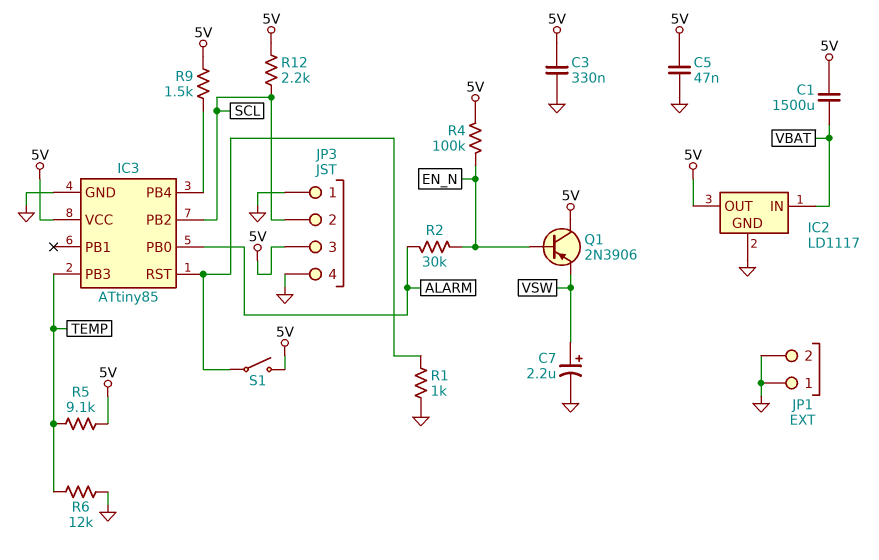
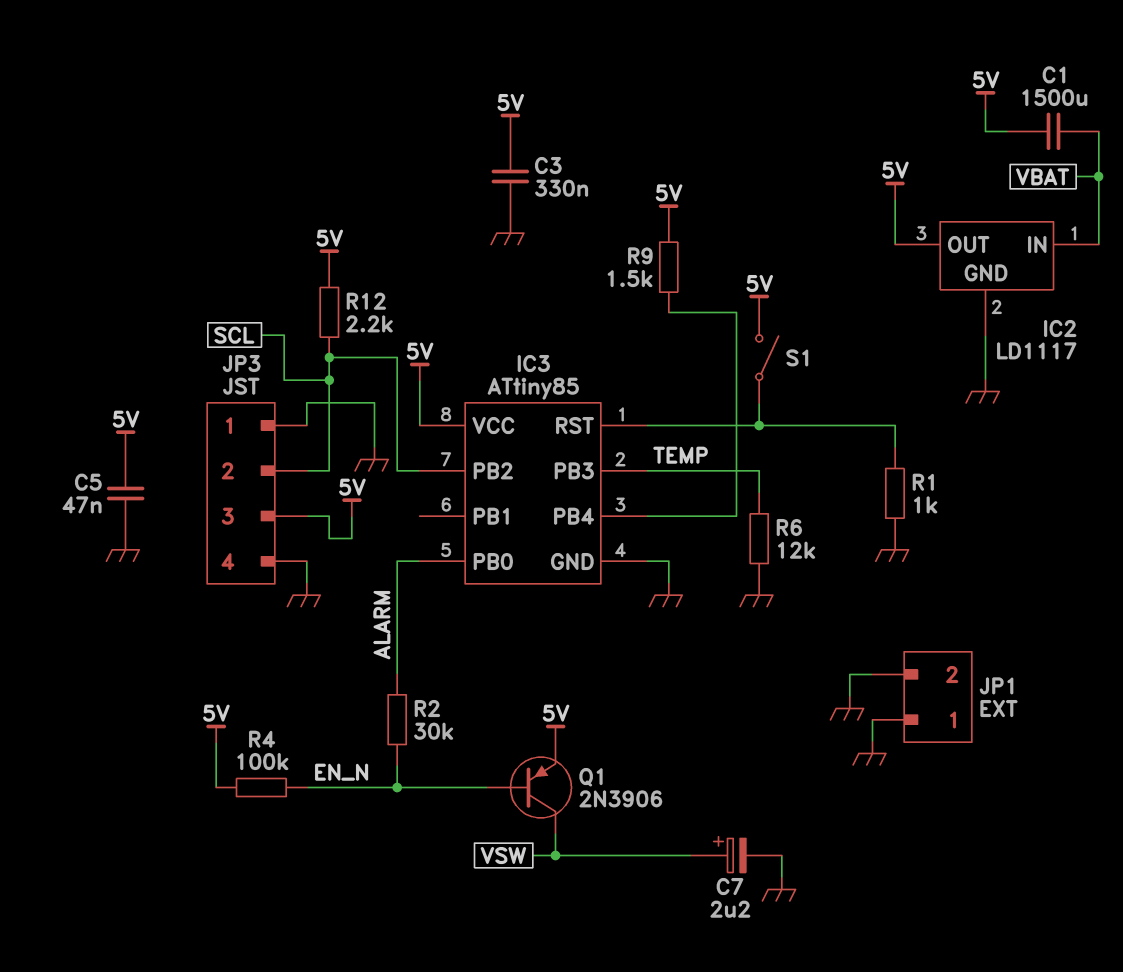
Q1: PNP 2N3906 (B EN_N, C 5V, E VSW) -> PNP 2N3906 (B EN_N, C VSW, E 5V)
R5: 9.1k (5V, TEMP) -> none

